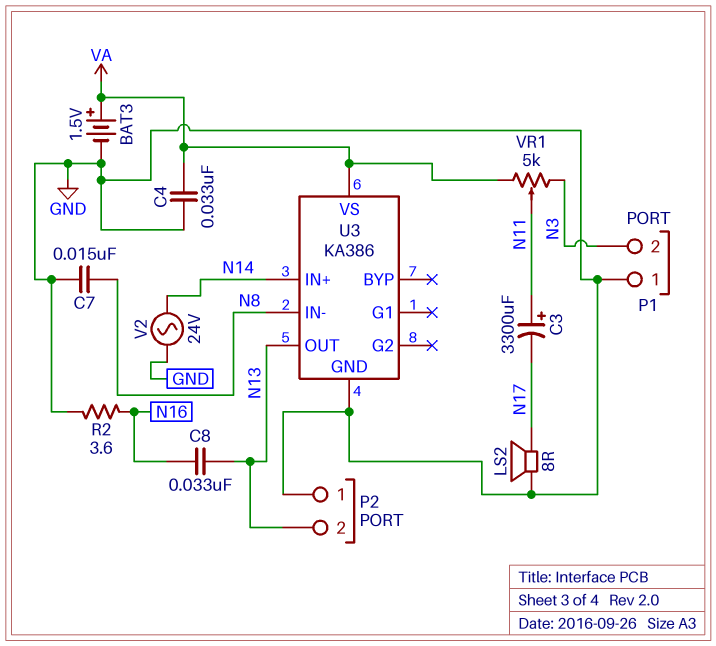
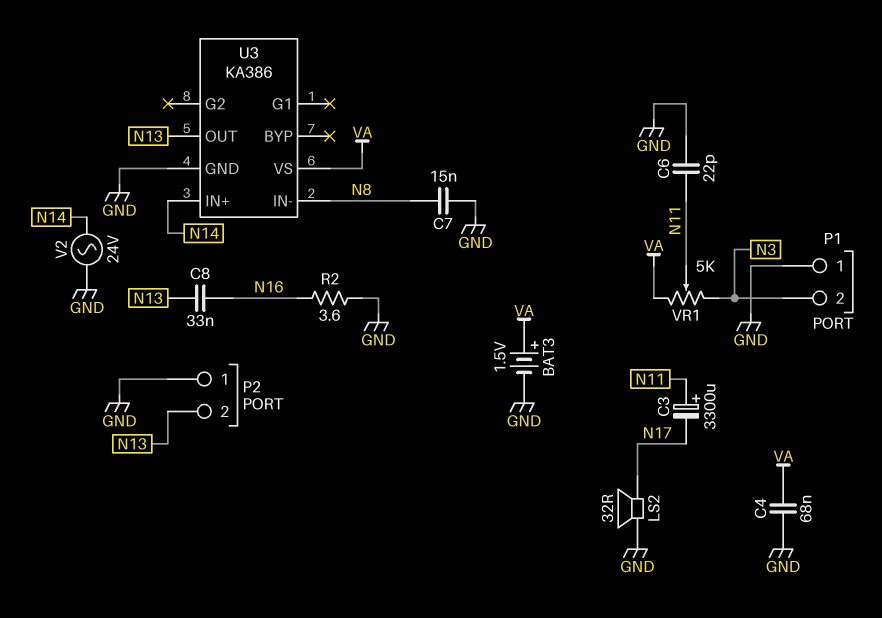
C4: 33nF (GND, VA) -> 68nF (GND, VA)
C6: none -> 22pF (GND, N11)
LS2: speaker 8R (GND, N17) -> speaker 32R (GND, N17)

